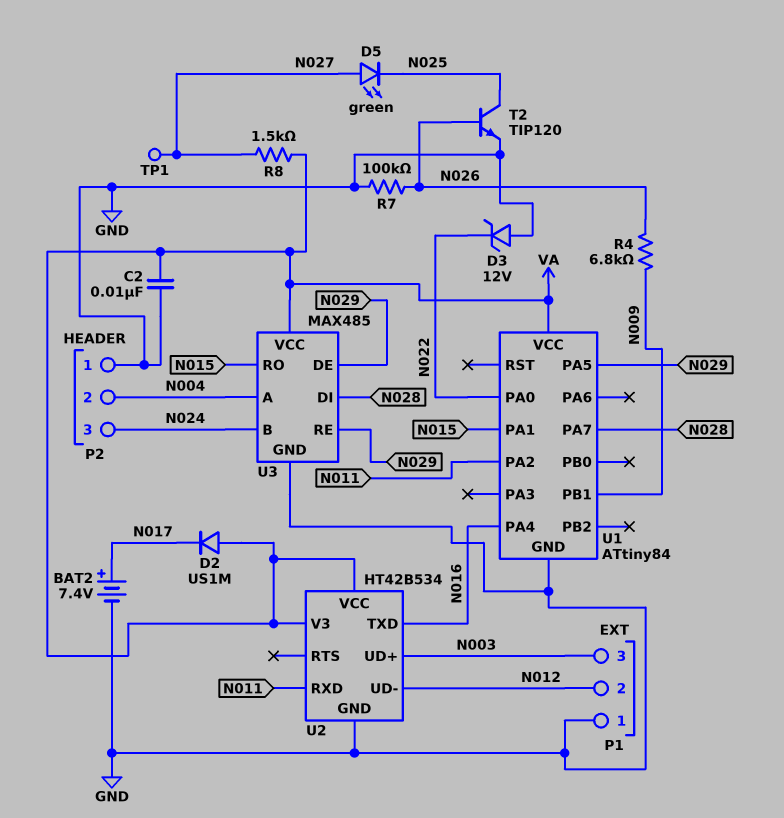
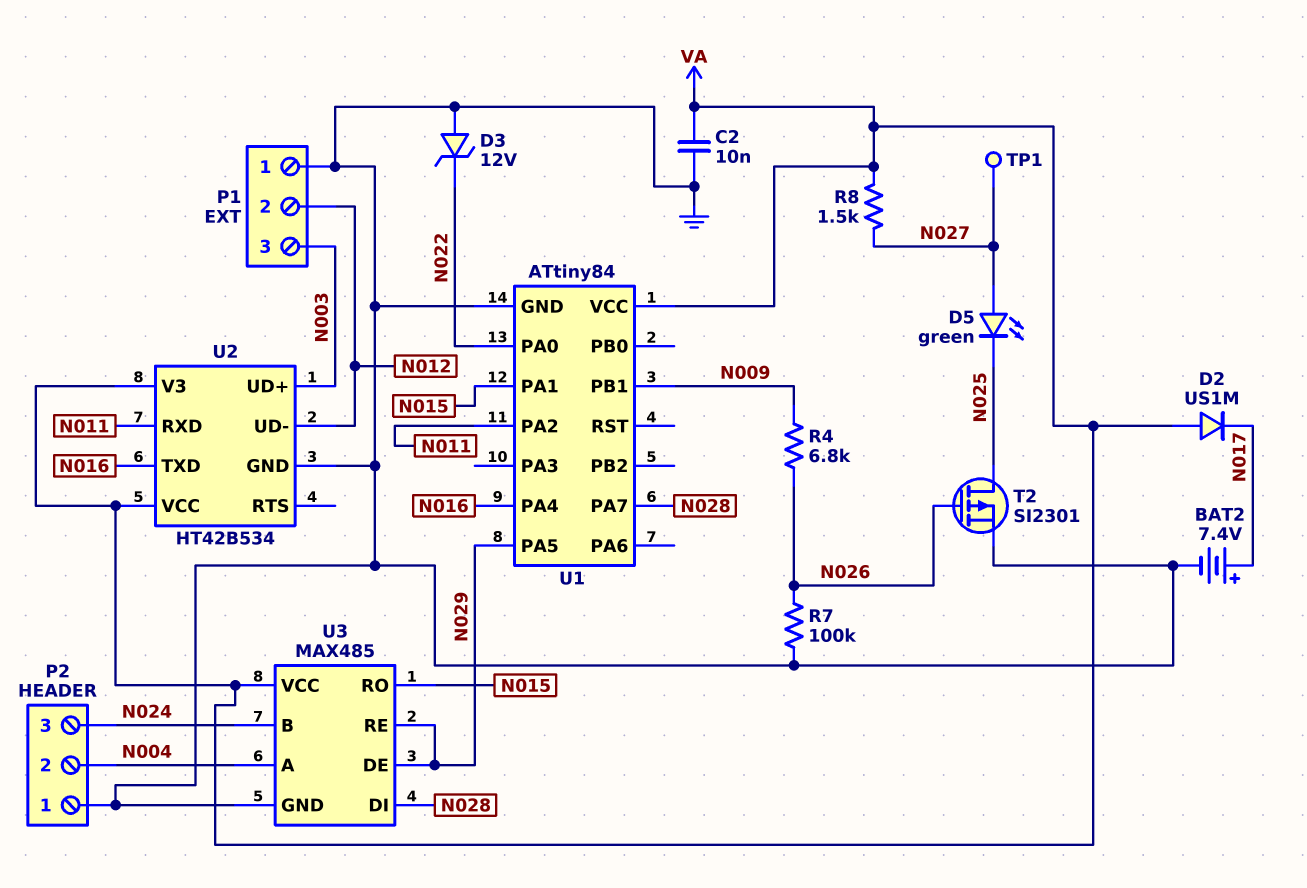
T2: NPN TIP120 (B N026, C N025, E GND) -> PMOS SI2301 (G N026, D N025, S GND)

